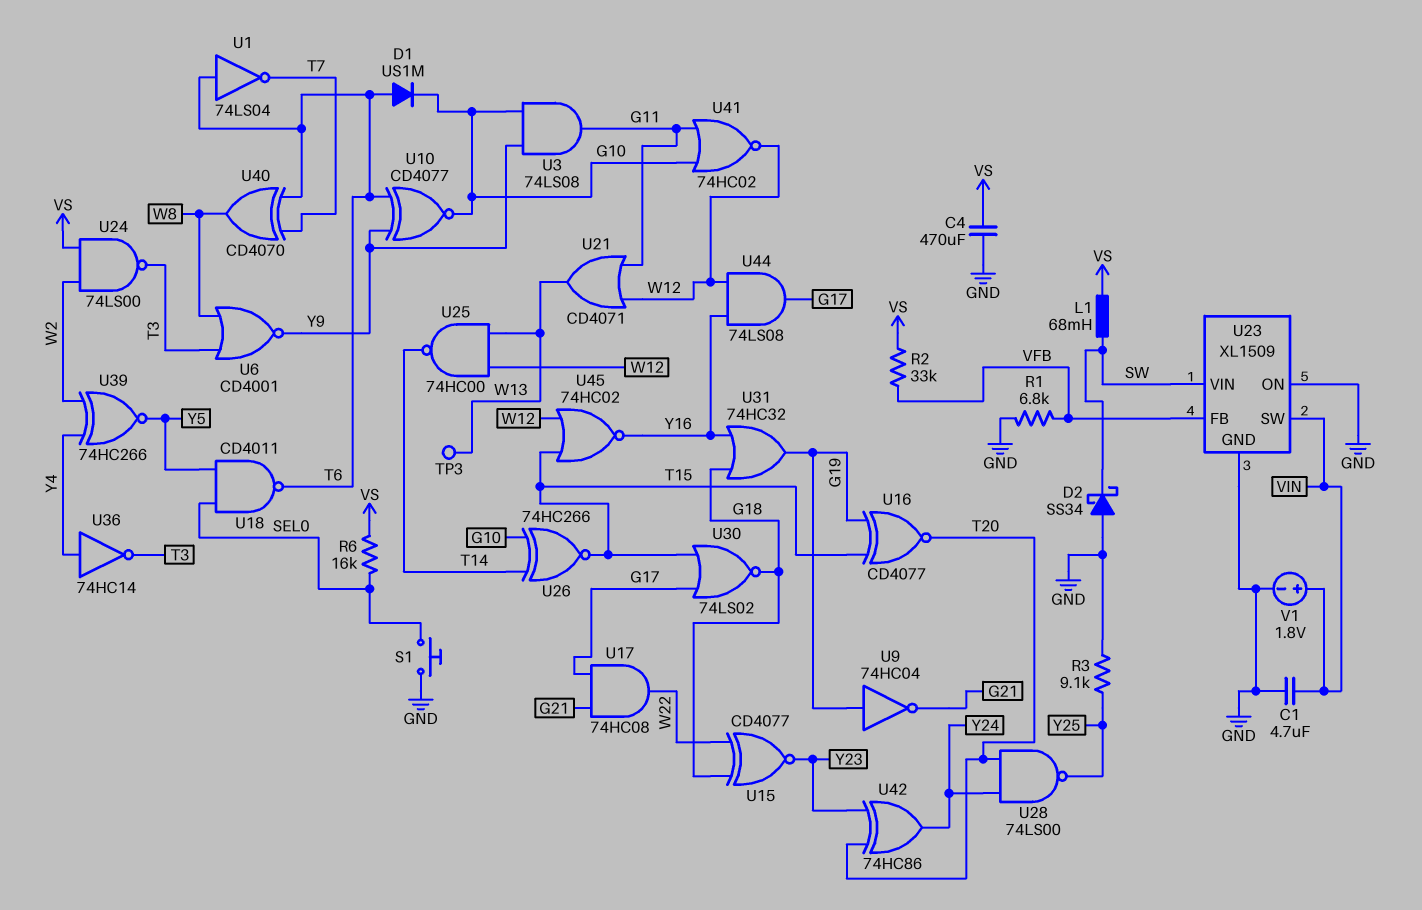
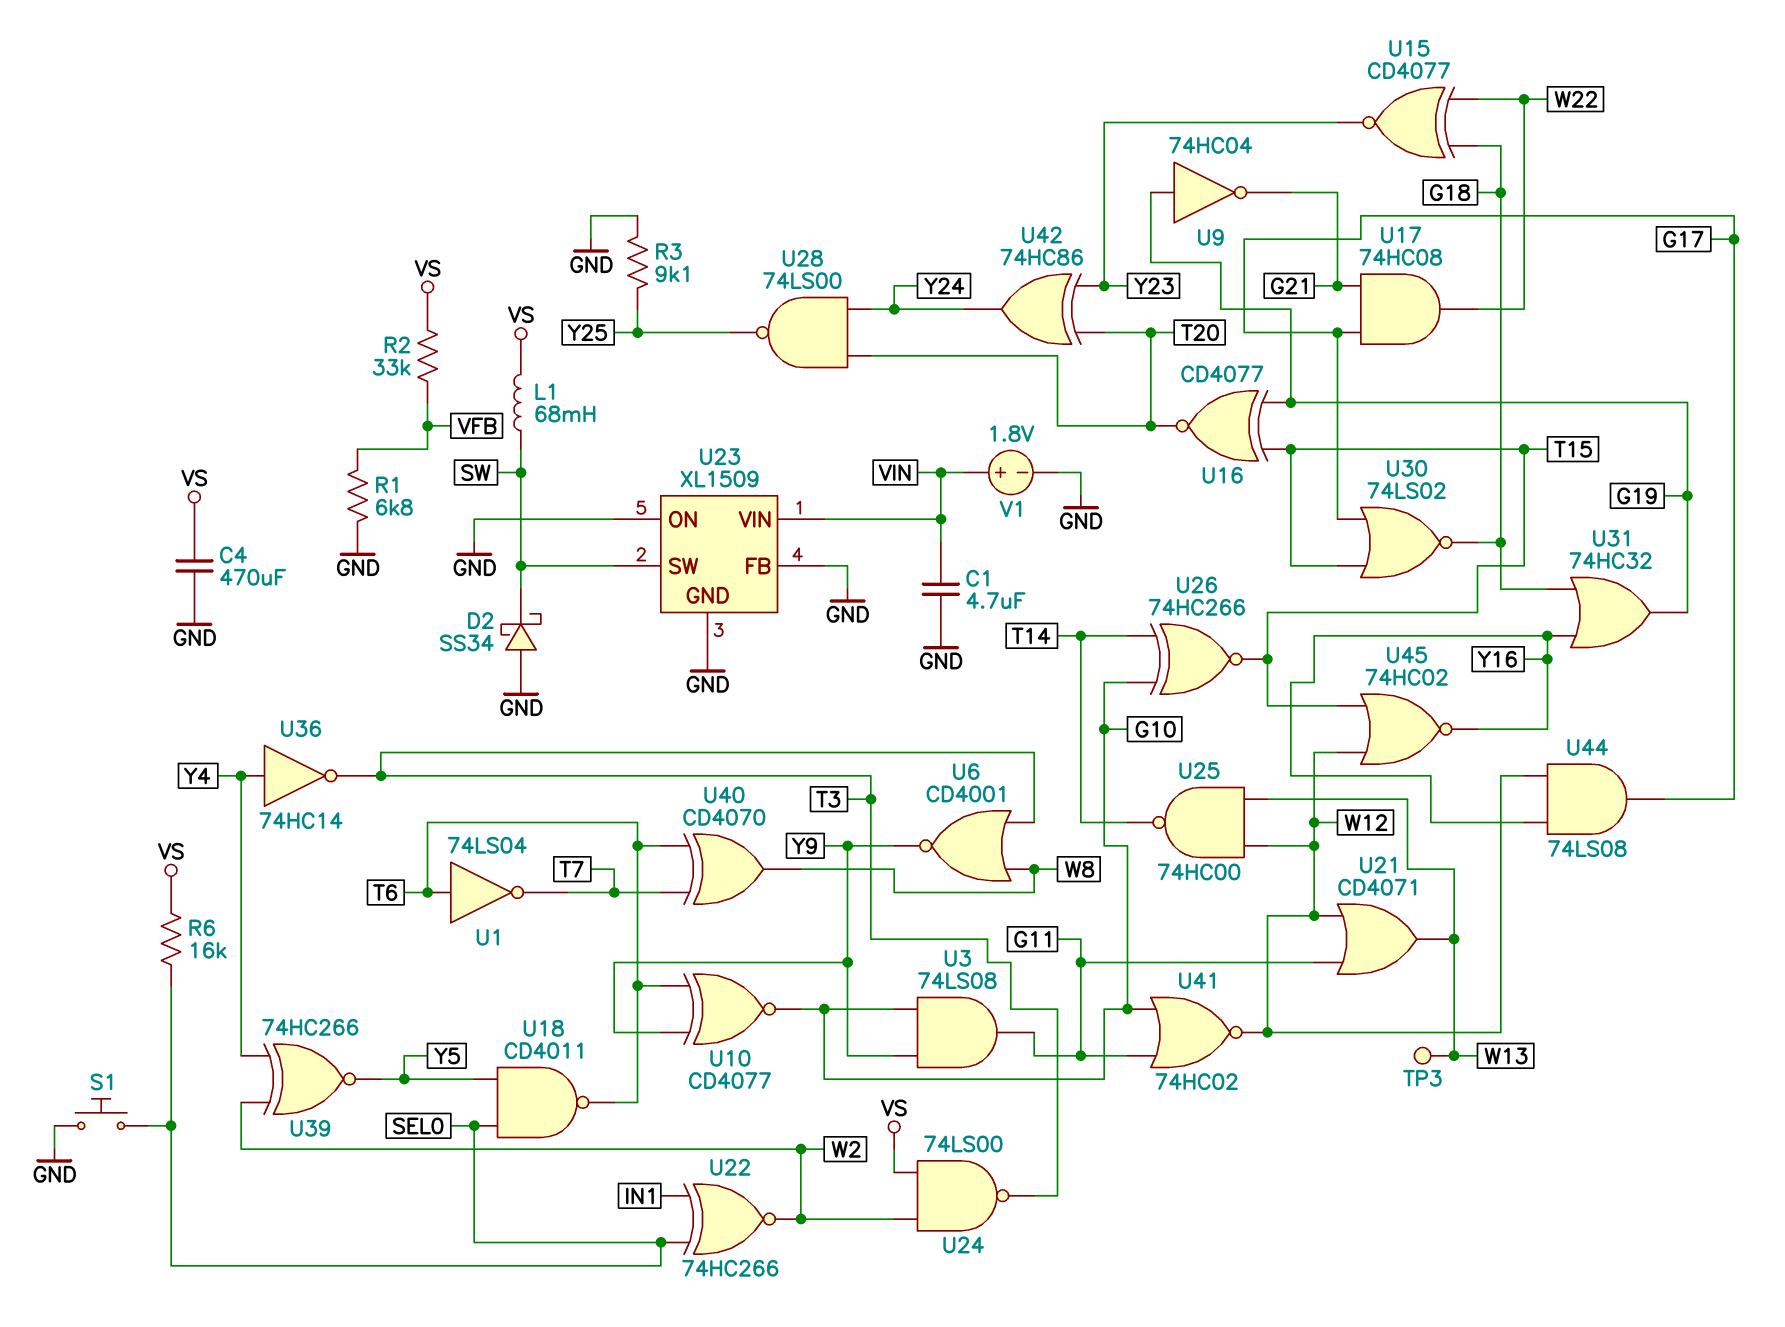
D1: diode US1M (A T6, K G10) -> none
U22: none -> XNOR 74HC266 (in IN1, in SEL0, out W2)
U23 pin FB: VFB -> GND
U23 pin SW: VIN -> SW
U23 pin VIN: SW -> VIN

